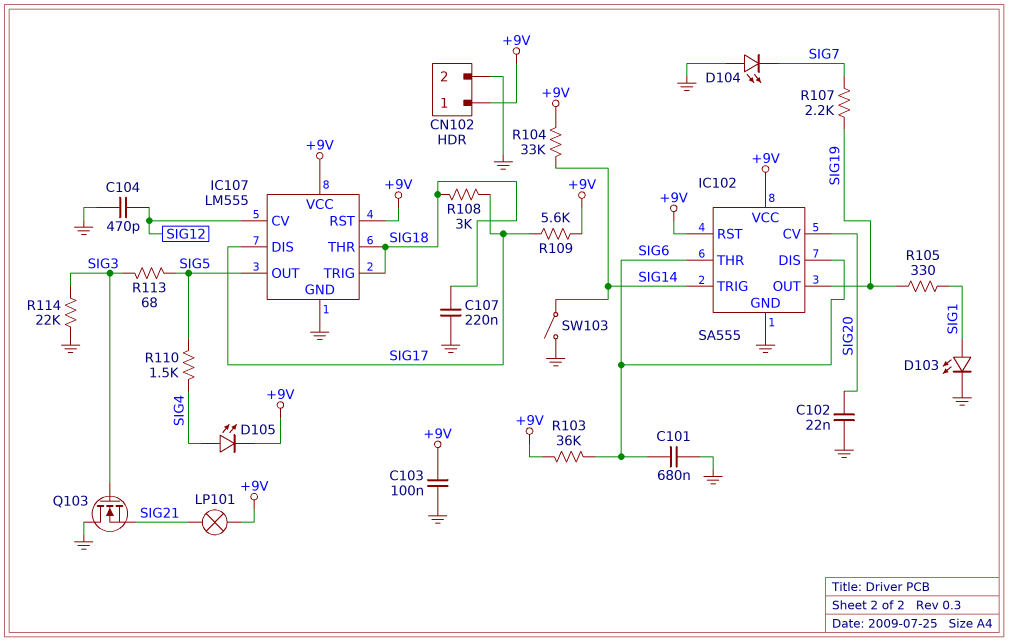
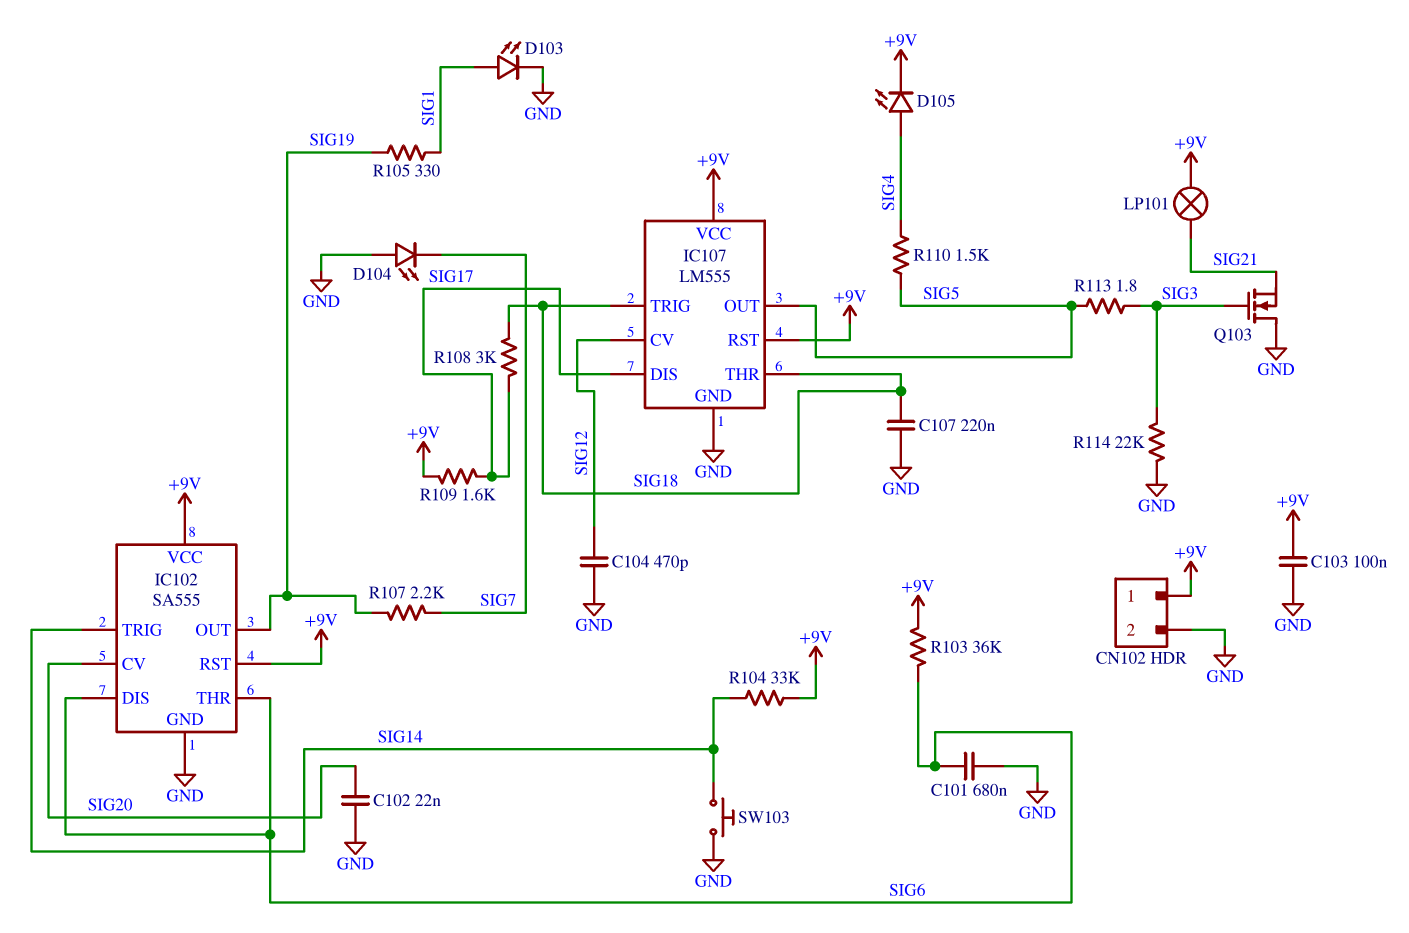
R109: 5.6k (+9V, SIG17) -> 1.6k (+9V, SIG17)
R113: 68 (SIG3, SIG5) -> 1.8 (SIG3, SIG5)
SW103: switch (GND, SIG14) -> button (GND, SIG14)

